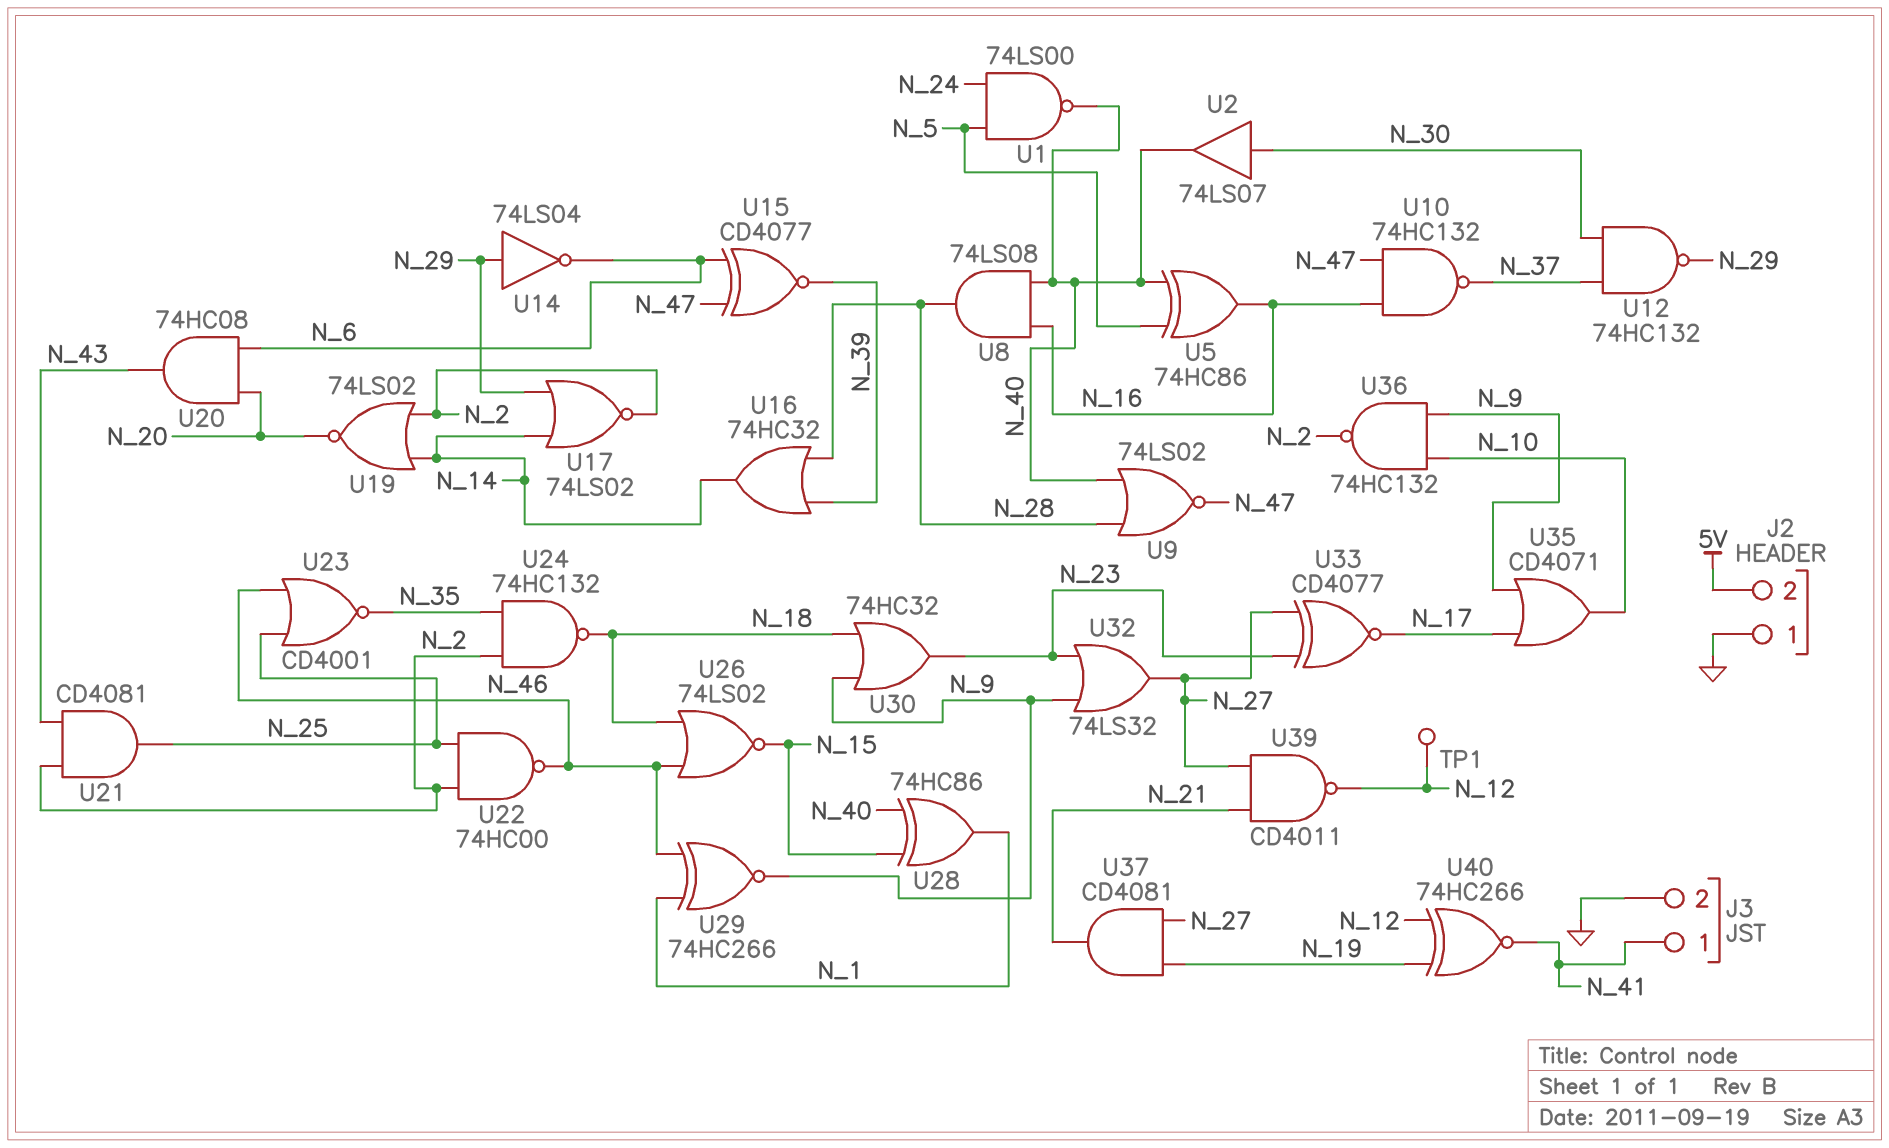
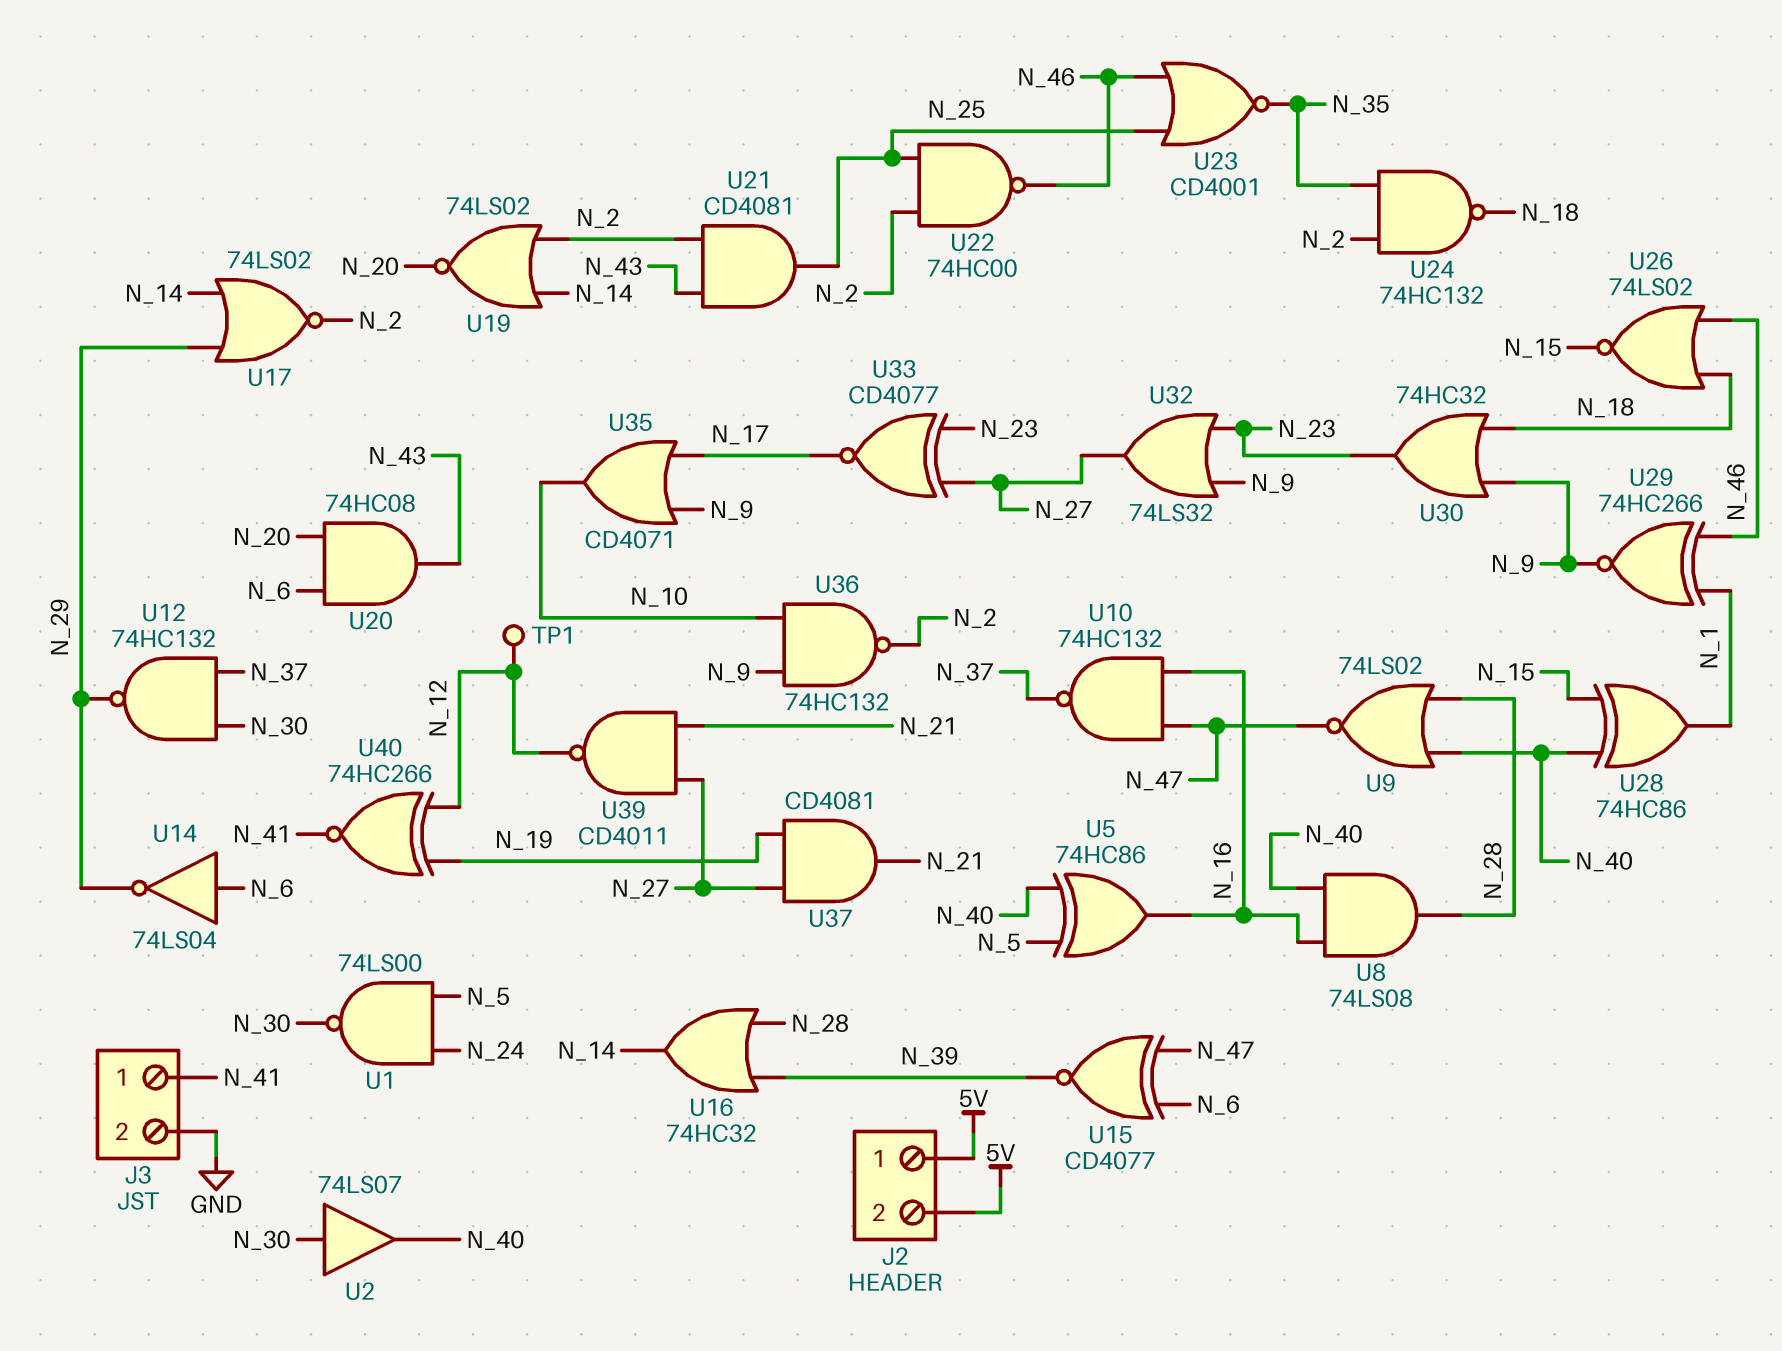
J2 pin 1: GND -> 5V
U1: NAND 74LS00 (in N_5, in N_24, out N_40) -> NAND 74LS00 (in N_5, in N_24, out N_30)
U14: NOT 74LS04 (in N_29, out N_6) -> NOT 74LS04 (in N_6, out N_29)

